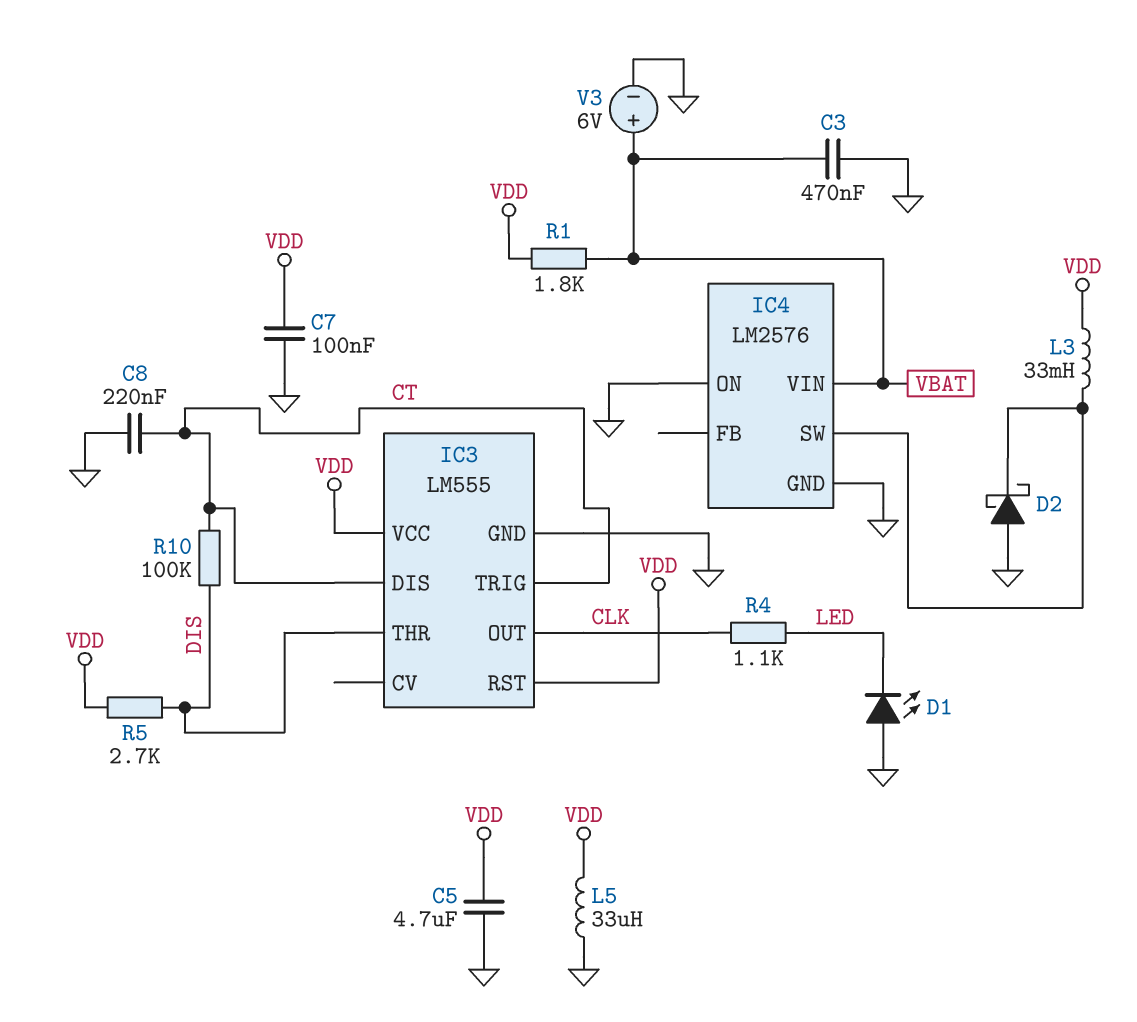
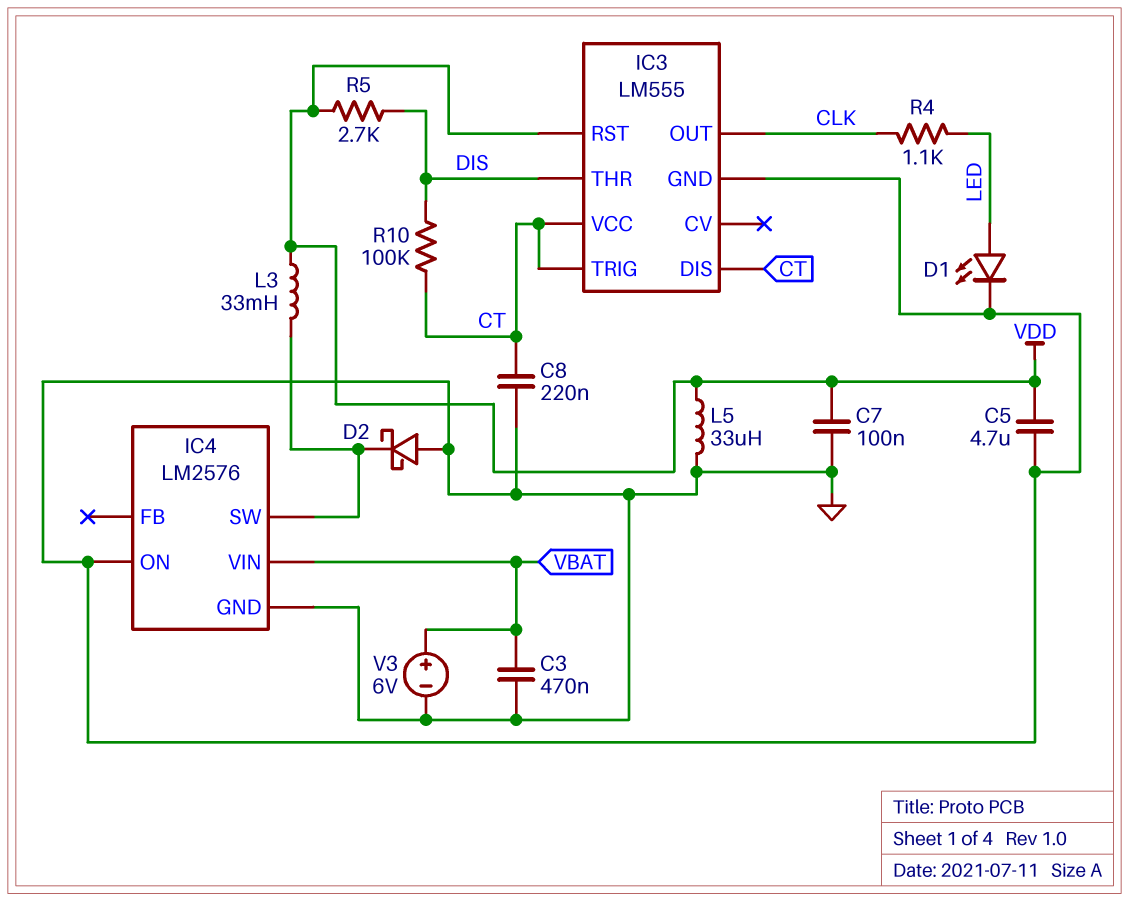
D1: LED (A GND, K LED) -> LED (A LED, K GND)
IC3 pin VCC: VDD -> CT
R1: 1.8k (VBAT, VDD) -> none

